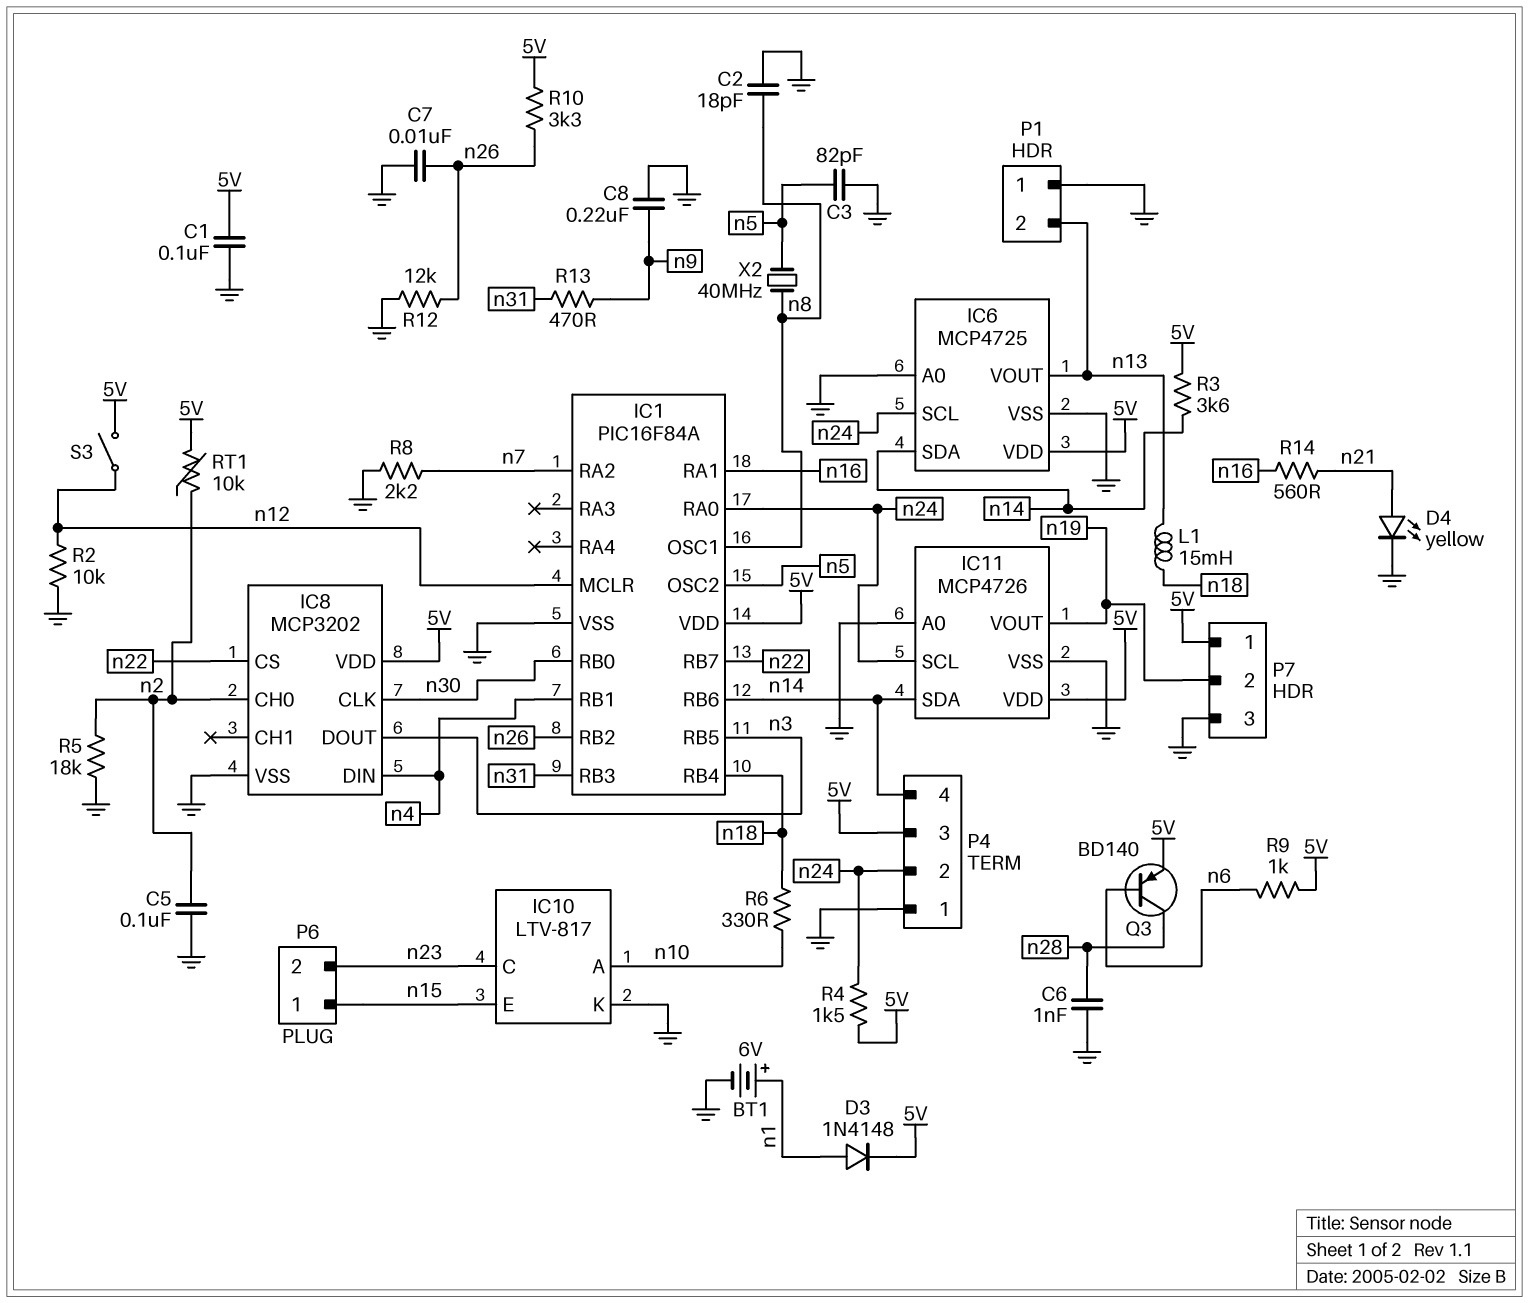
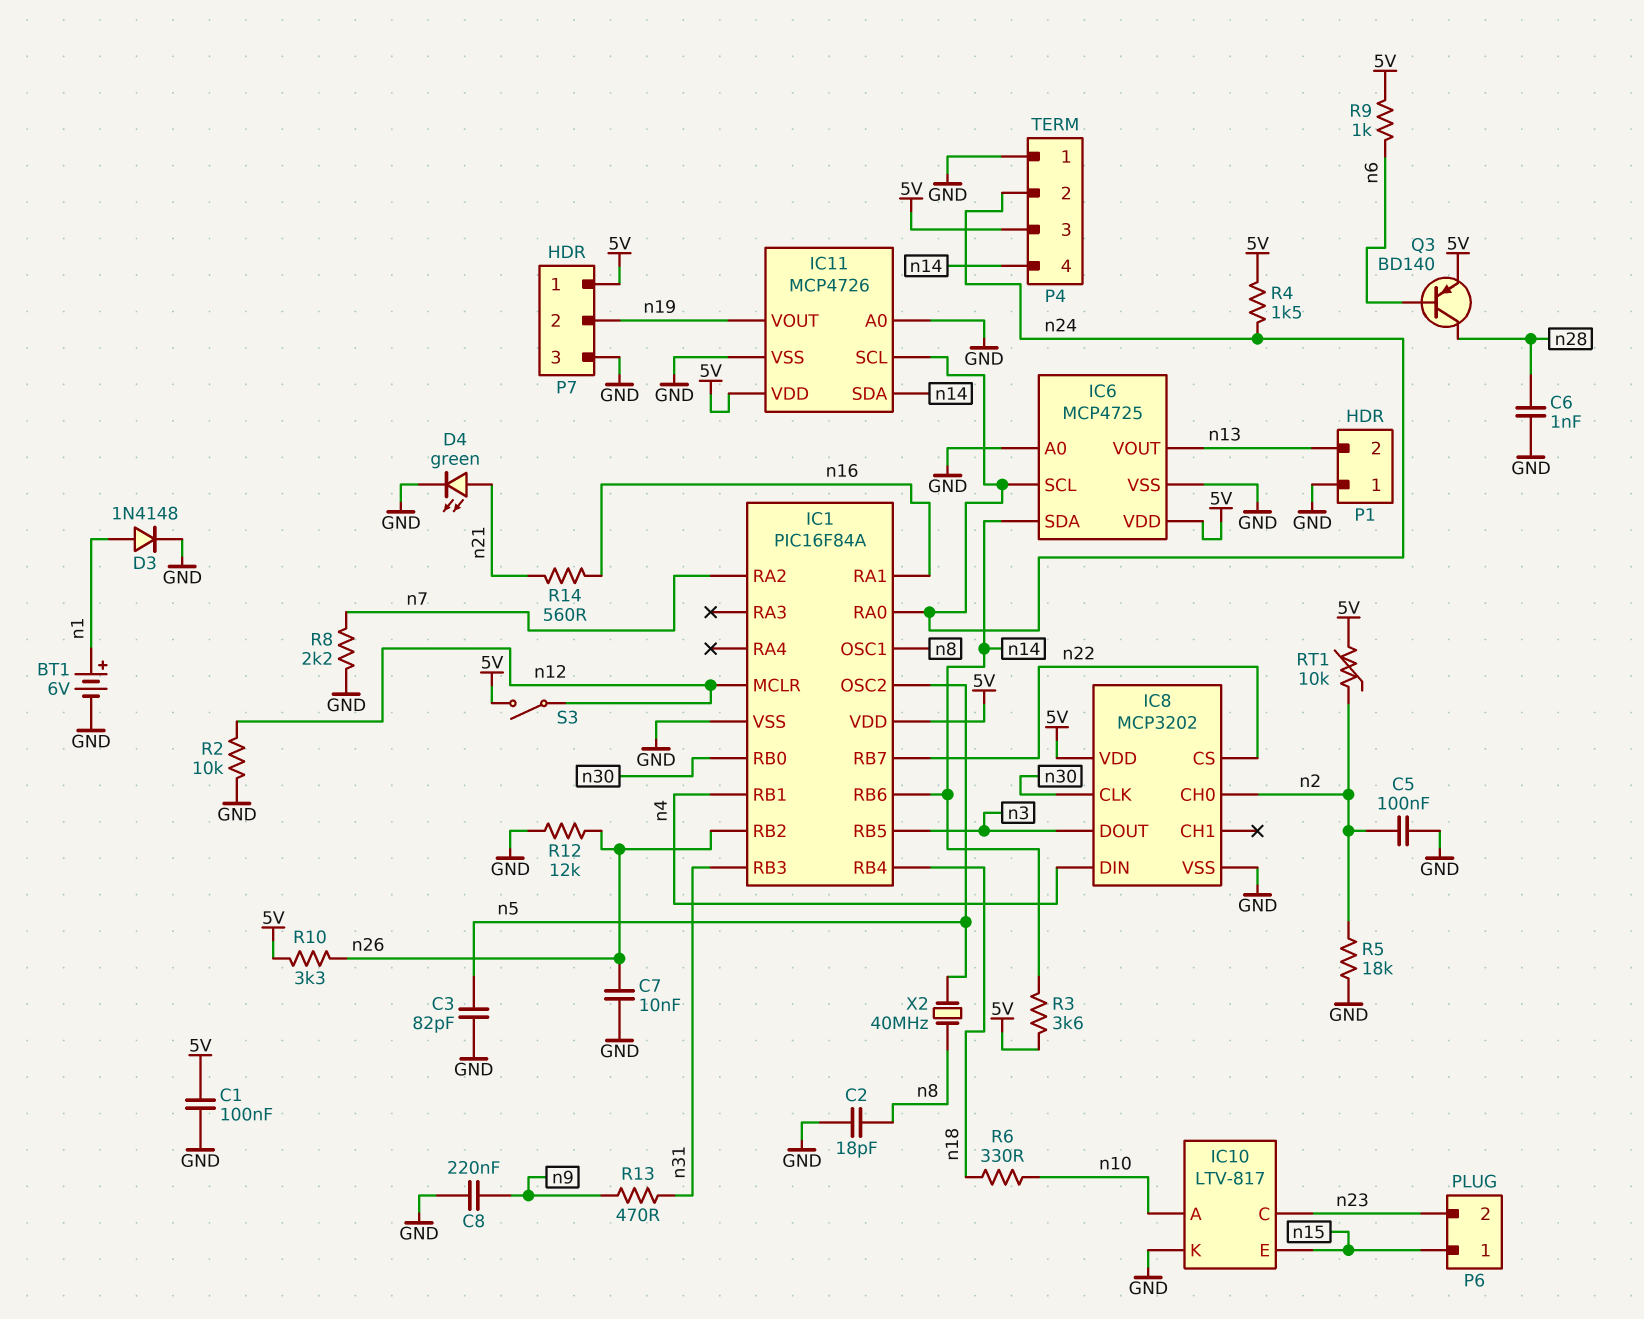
D3: diode 1N4148 (A n1, K 5V) -> diode 1N4148 (A n1, K GND)
D4: LED yellow (A n21, K GND) -> LED green (A n21, K GND)
L1: 15mH (n13, n18) -> none

